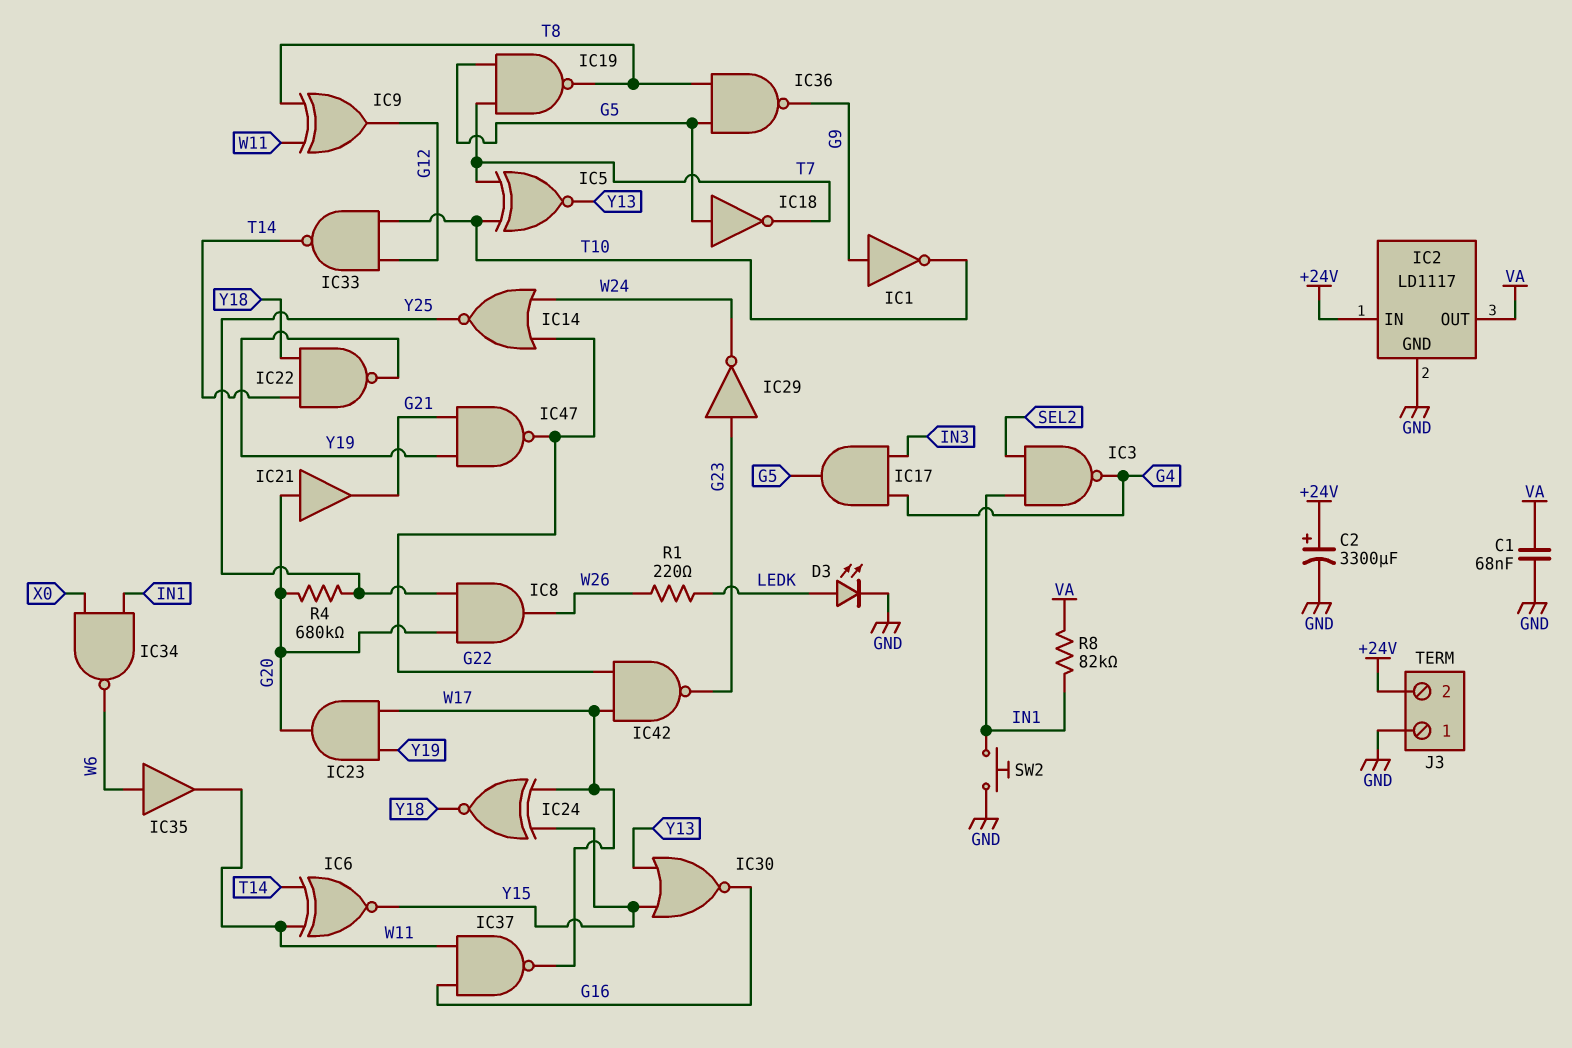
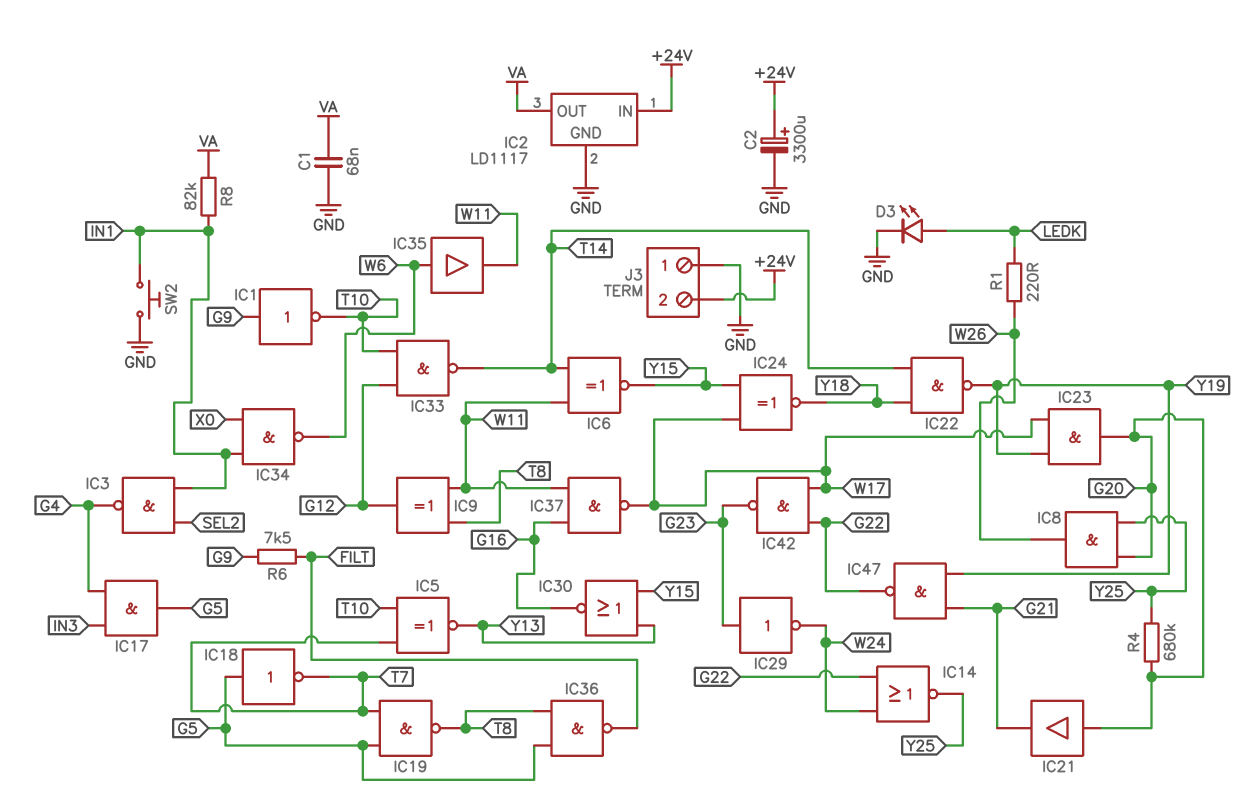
IC36: NAND (in G5, in T8, out G9) -> NAND (in G5, in T8, out FILT)
R6: none -> 7.5k (FILT, G9)

